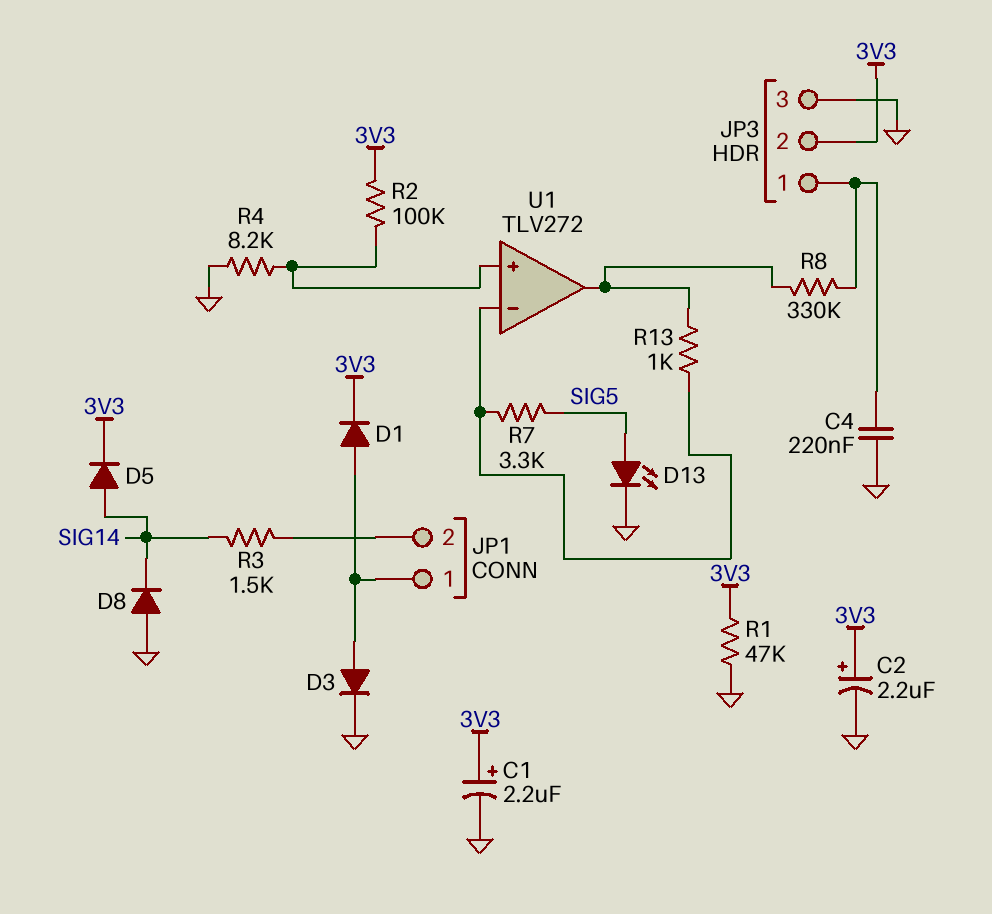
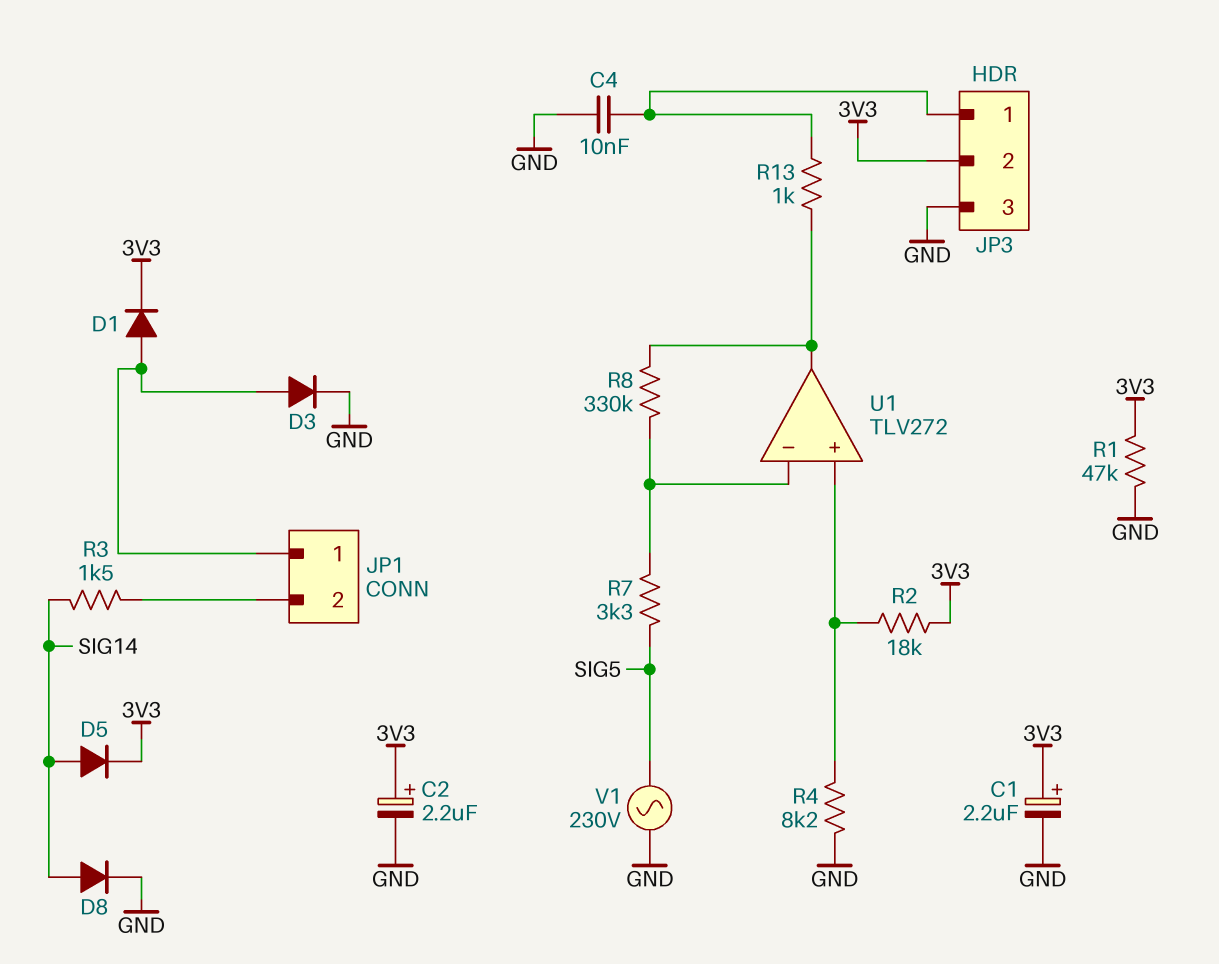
C4: 220nF (GND, JP3/1) -> 10nF (GND, JP3/1)
D8: diode (A GND, K SIG14) -> diode (A SIG14, K GND)
D13: LED (A SIG5, K GND) -> none
R2: 100k (3V3, U1/in+) -> 18k (3V3, U1/in+)
R8: 330k (JP3/1, U1/out) -> 330k (U1/in-, U1/out)
R13: 1k (U1/in-, U1/out) -> 1k (JP3/1, U1/out)
V1: none -> AC 230V (GND, SIG5)

